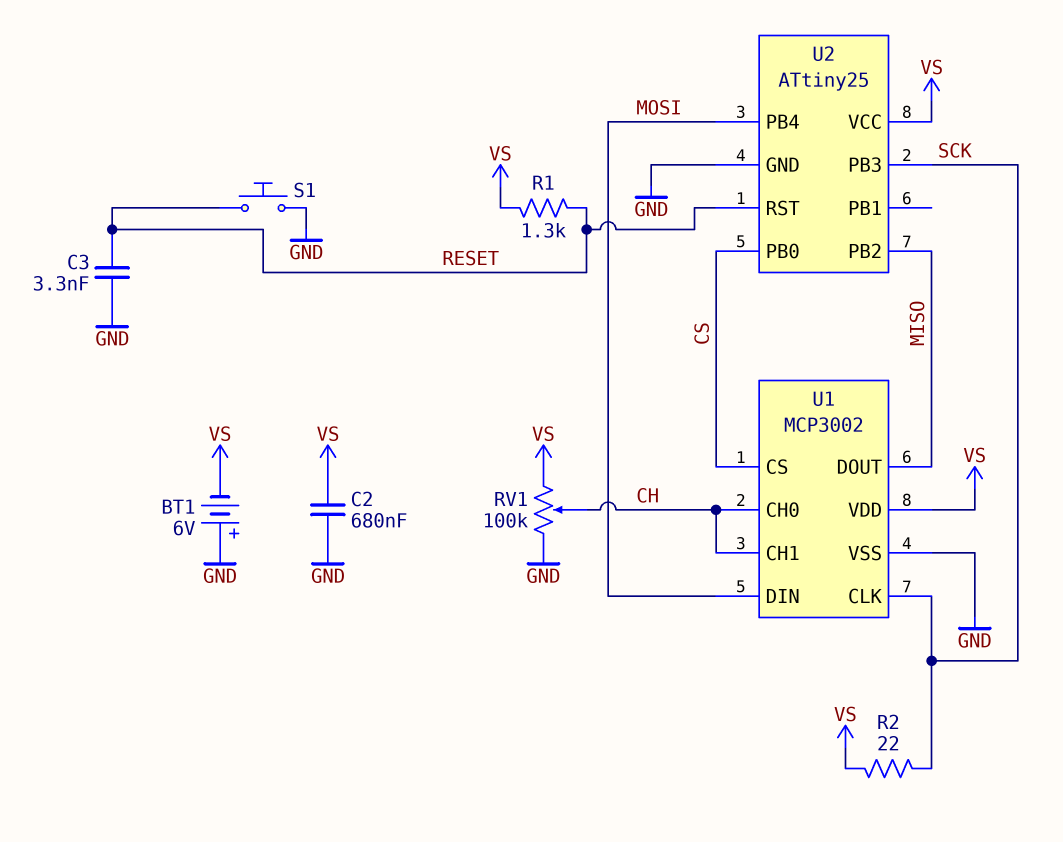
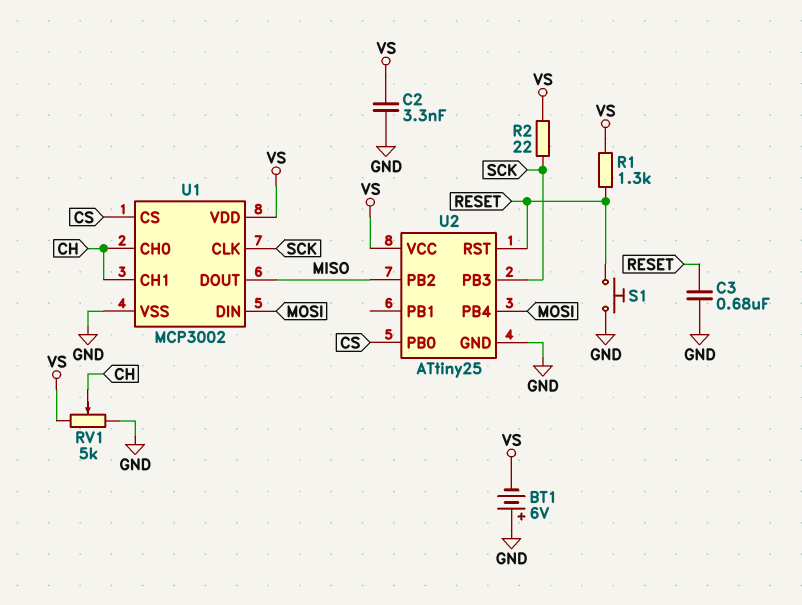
C2: 680nF (GND, VS) -> 3.3nF (GND, VS)
C3: 3.3nF (GND, RESET) -> 680nF (GND, RESET)
RV1: 100k (GND, VS, wiper CH) -> 5k (GND, VS, wiper CH)

